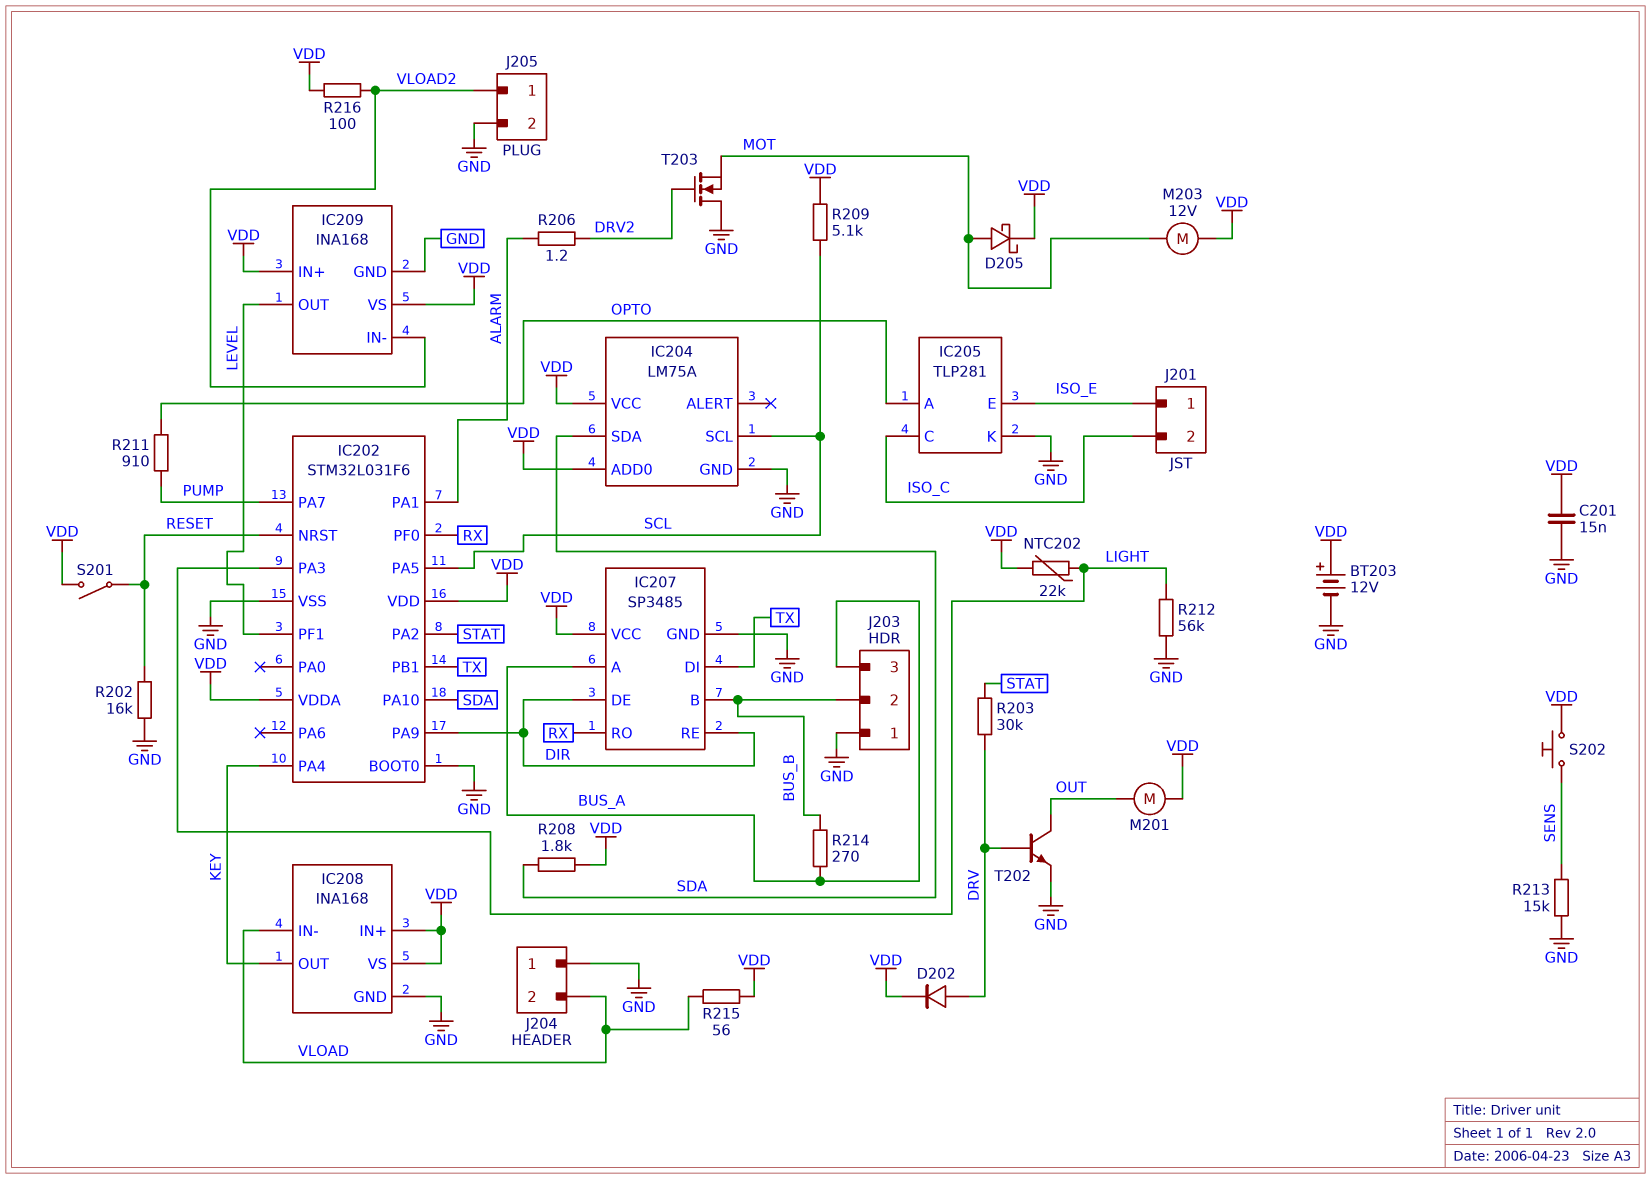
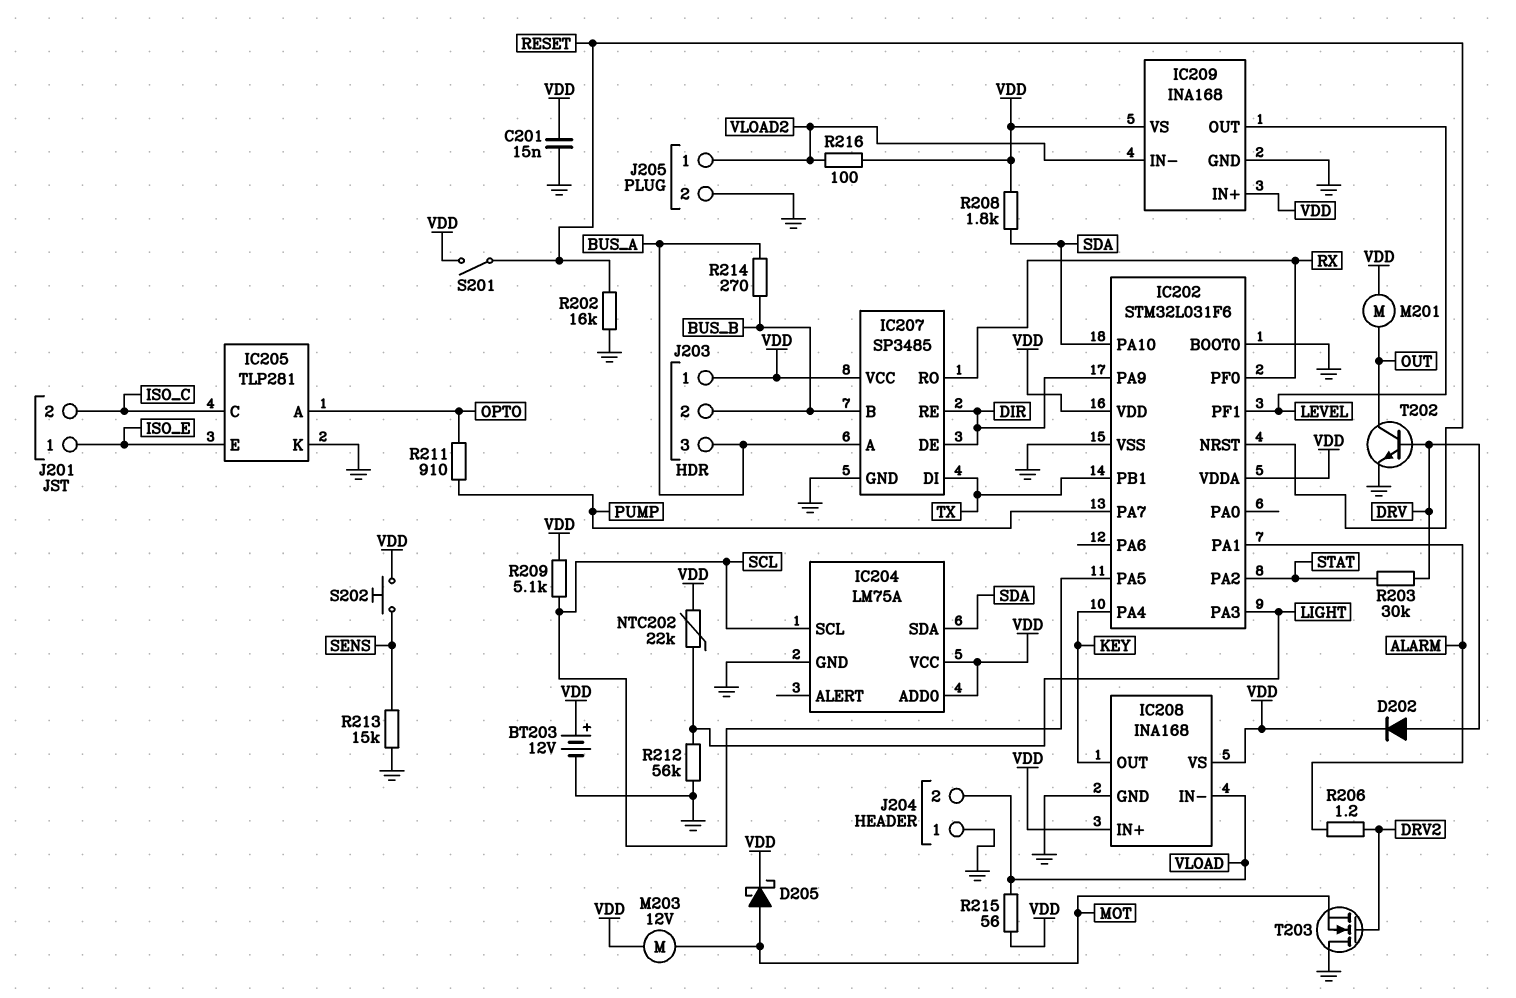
J203 pin 1: GND -> VDD

